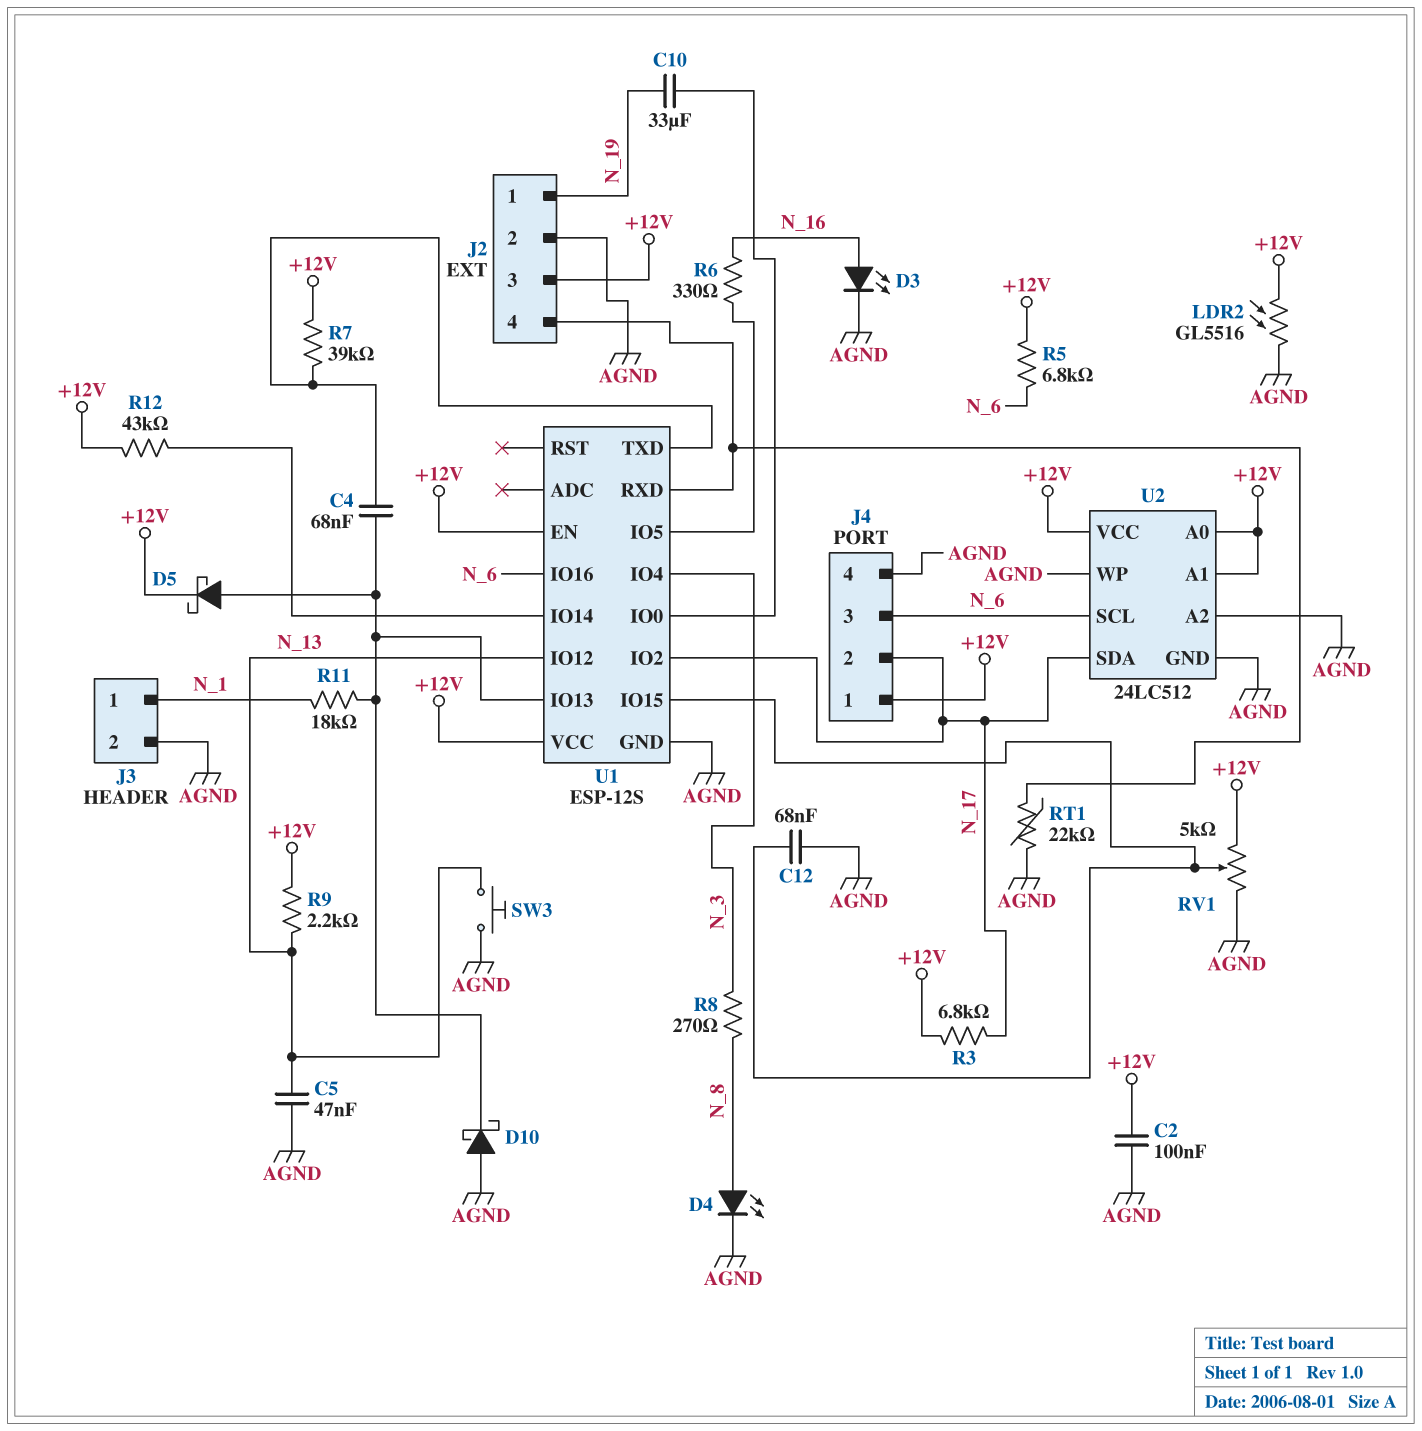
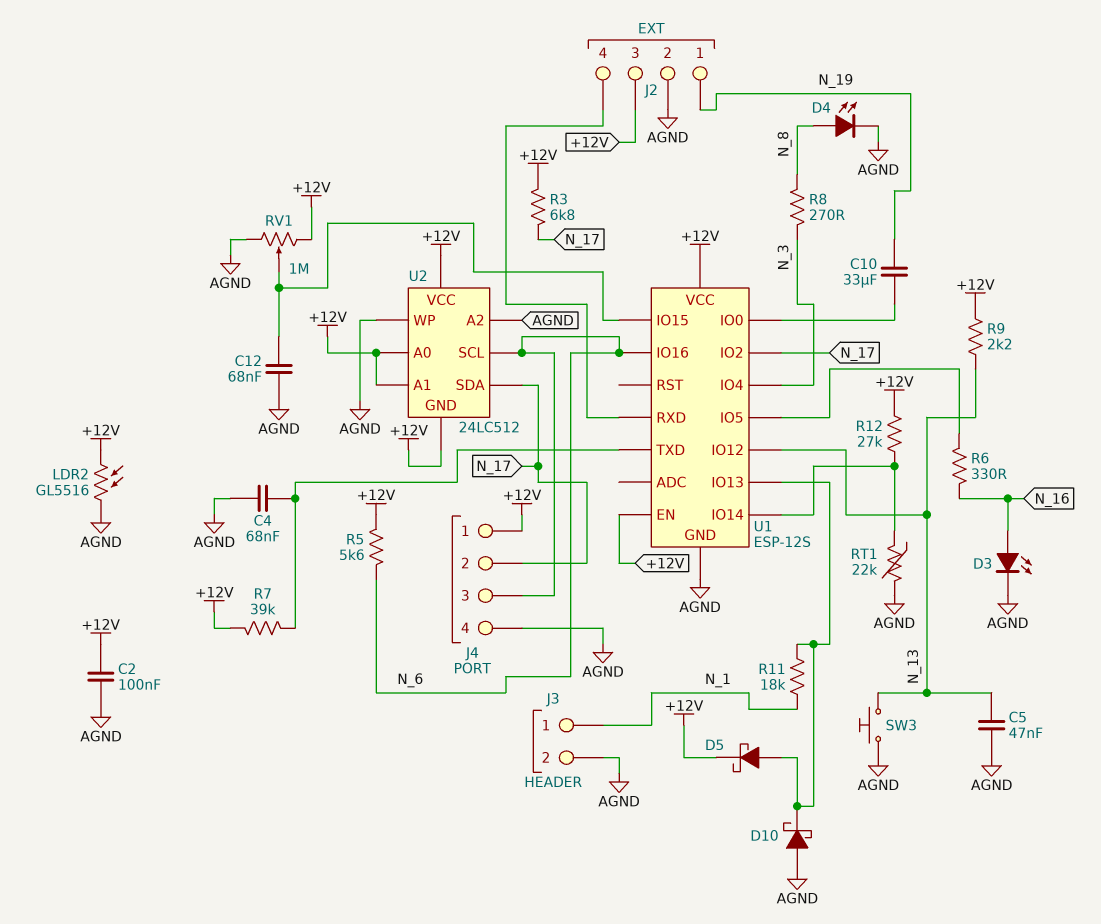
C4: 68nF (U1/IO13, U1/TXD) -> 68nF (AGND, U1/TXD)
R5: 6.8k (+12V, N_6) -> 5.6k (+12V, N_6)
R12: 43k (+12V, U1/IO14) -> 27k (+12V, U1/IO14)
RT1: 22k (AGND, J2/4) -> 22k (AGND, U1/IO14)
RV1: 5k (+12V, AGND, wiper U1/IO15) -> 1M (+12V, AGND, wiper U1/IO15)
U2 pin GND: AGND -> +12V

